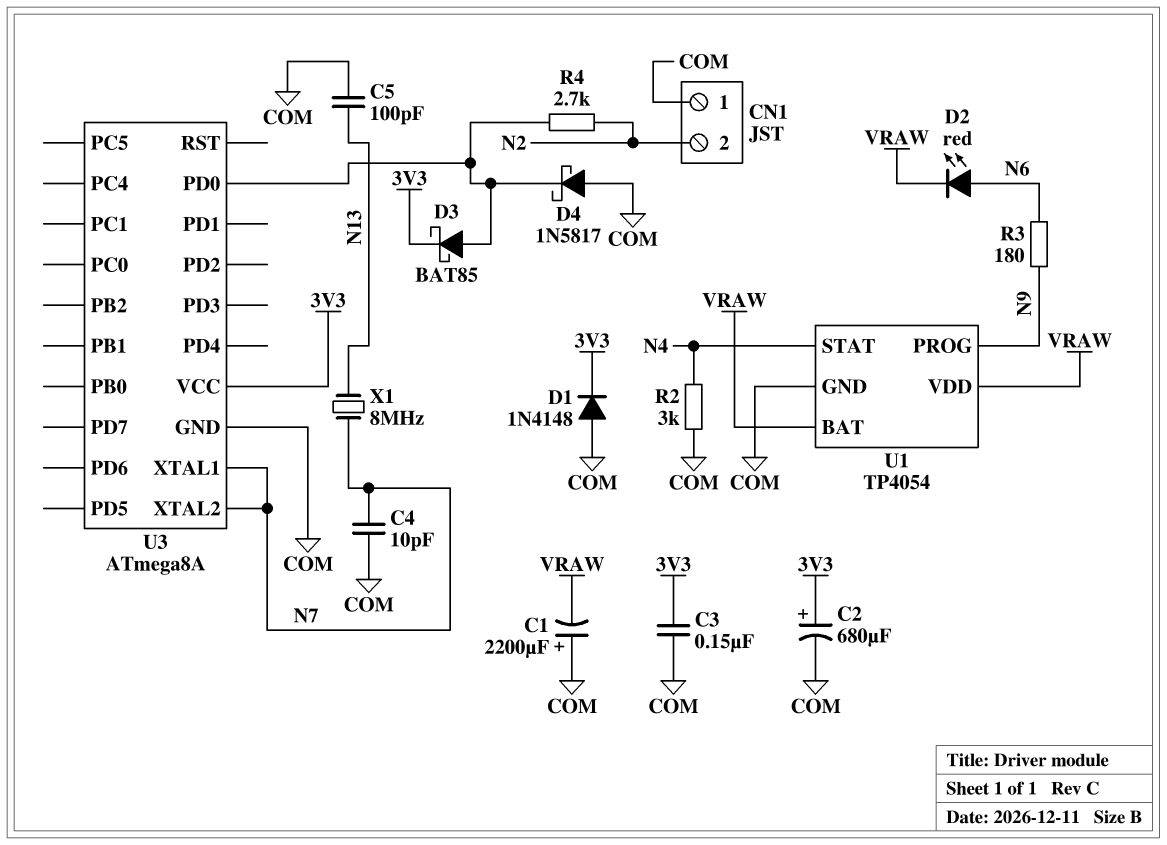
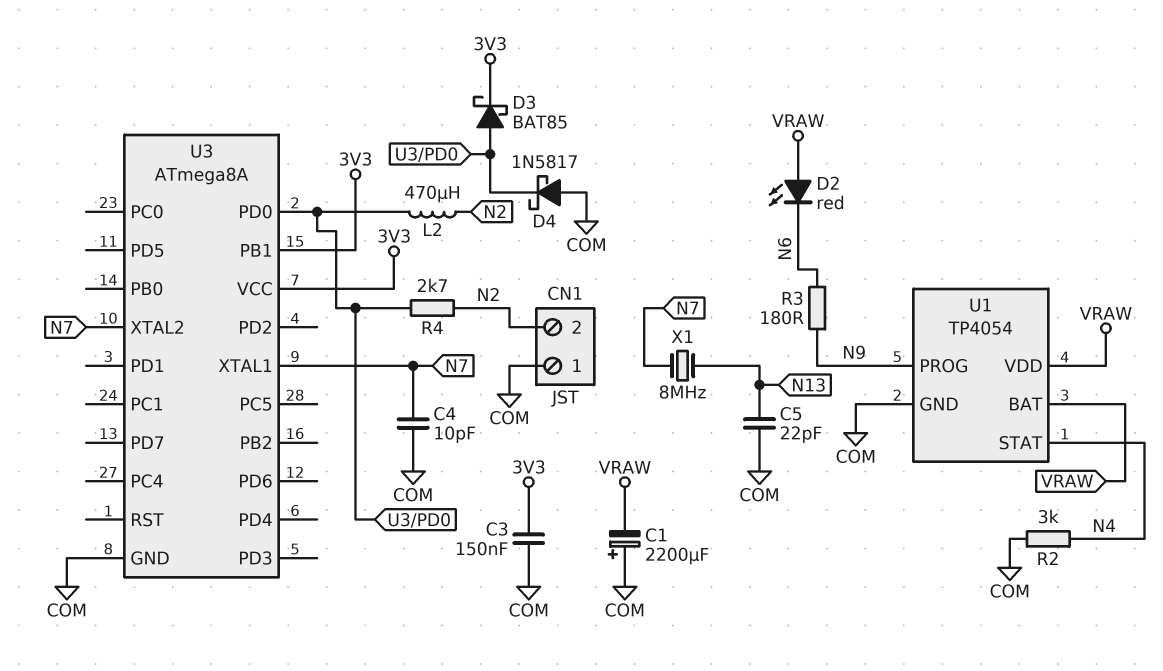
C2: 680uF (plus 3V3, minus COM) -> none
C5: 100pF (COM, N13) -> 22pF (COM, N13)
D1: diode 1N4148 (A COM, K 3V3) -> none
D2: LED red (A N6, K VRAW) -> LED red (A VRAW, K N6)
L2: none -> 470uH (N2, U3/PD0)
U3 pin PB1: none -> 3V3

